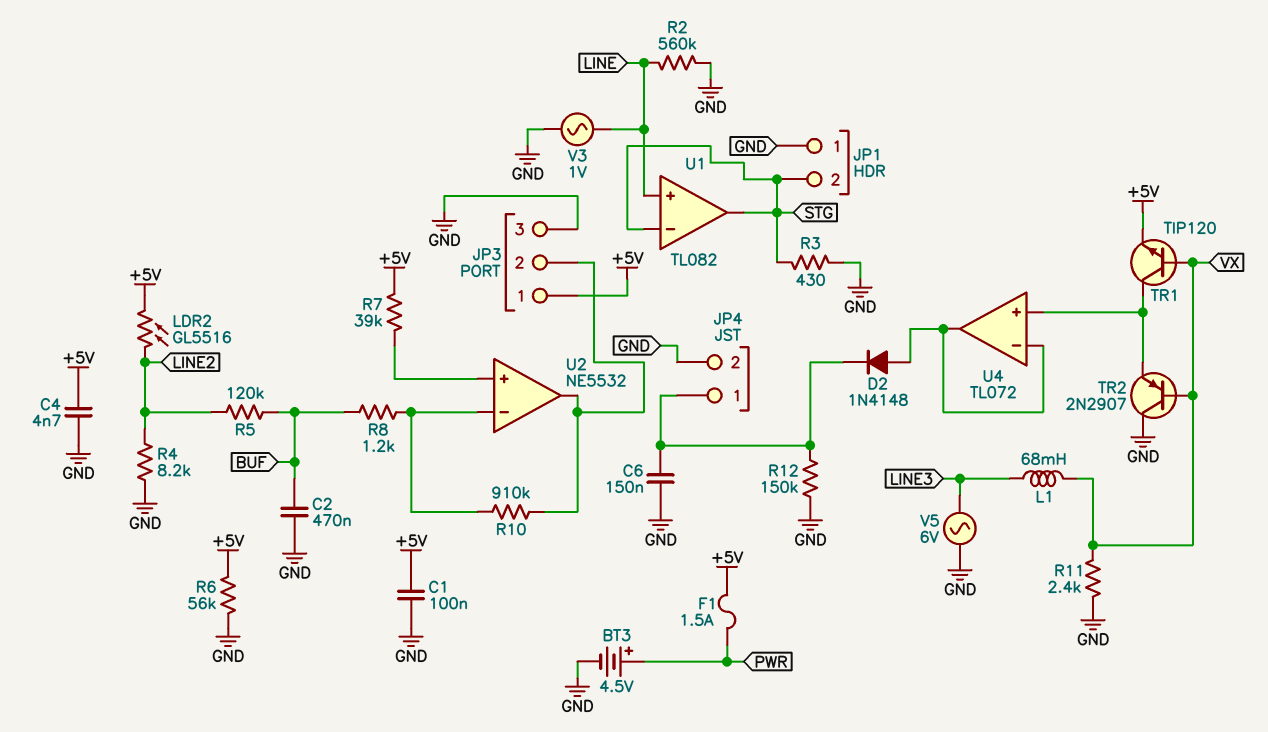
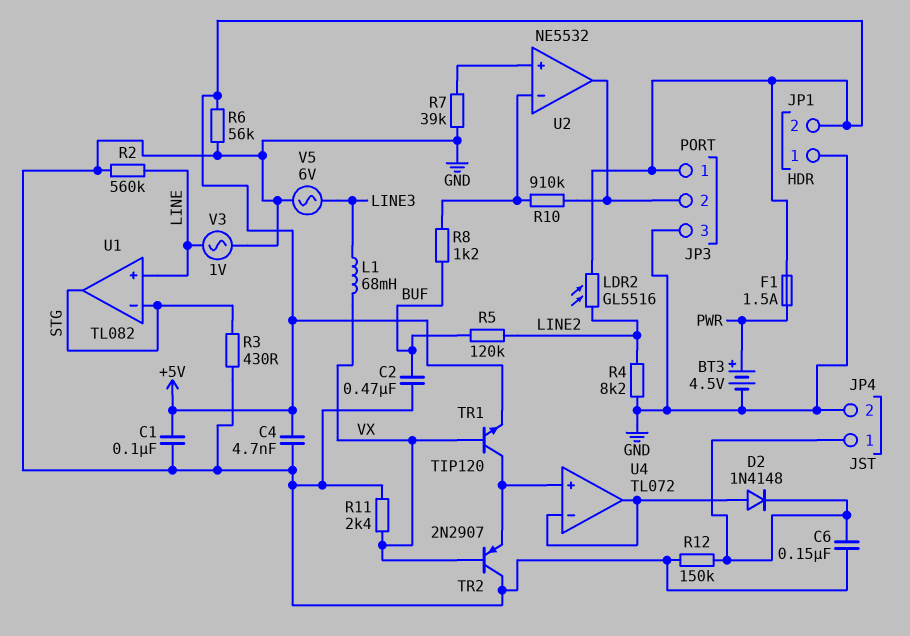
JP1 pin 2: STG -> +5V
R7: 39k (+5V, U2/in+) -> 39k (GND, U2/in+)

